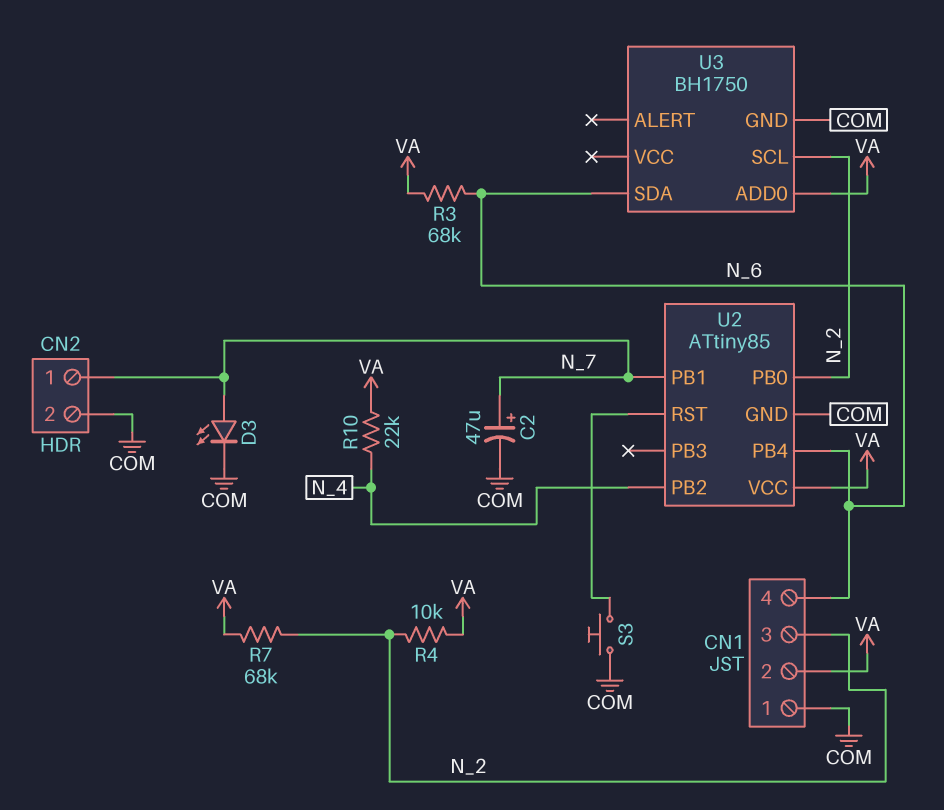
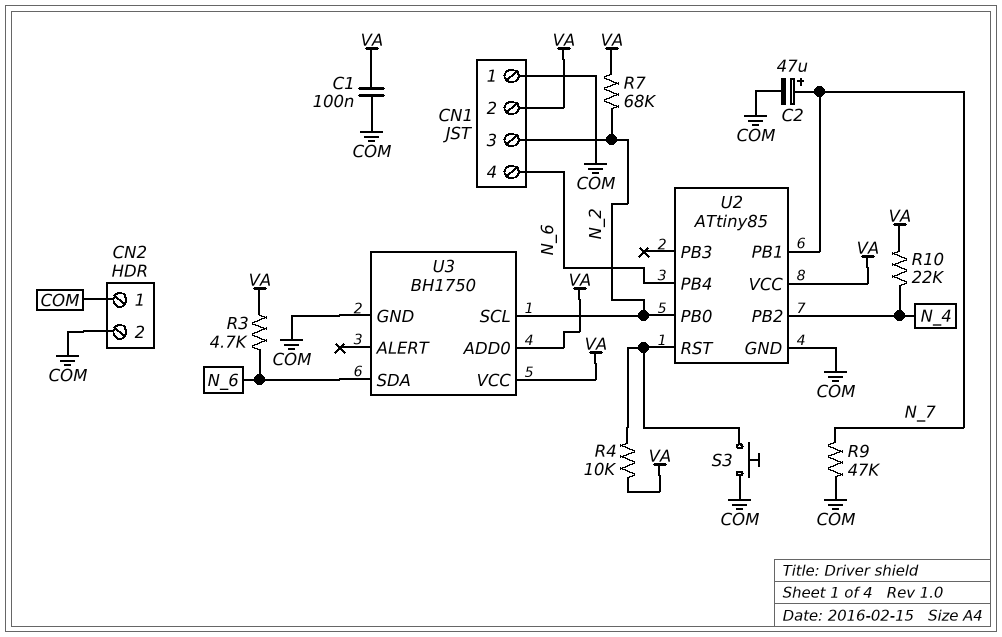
C1: none -> 100nF (COM, VA)
CN2 pin 1: N_7 -> COM
D3: LED (A N_7, K COM) -> none
R3: 68k (N_6, VA) -> 4.7k (N_6, VA)
R4: 10k (N_2, VA) -> 10k (U2/RST, VA)
R9: none -> 47k (COM, N_7)
U3 pin VCC: none -> VA

